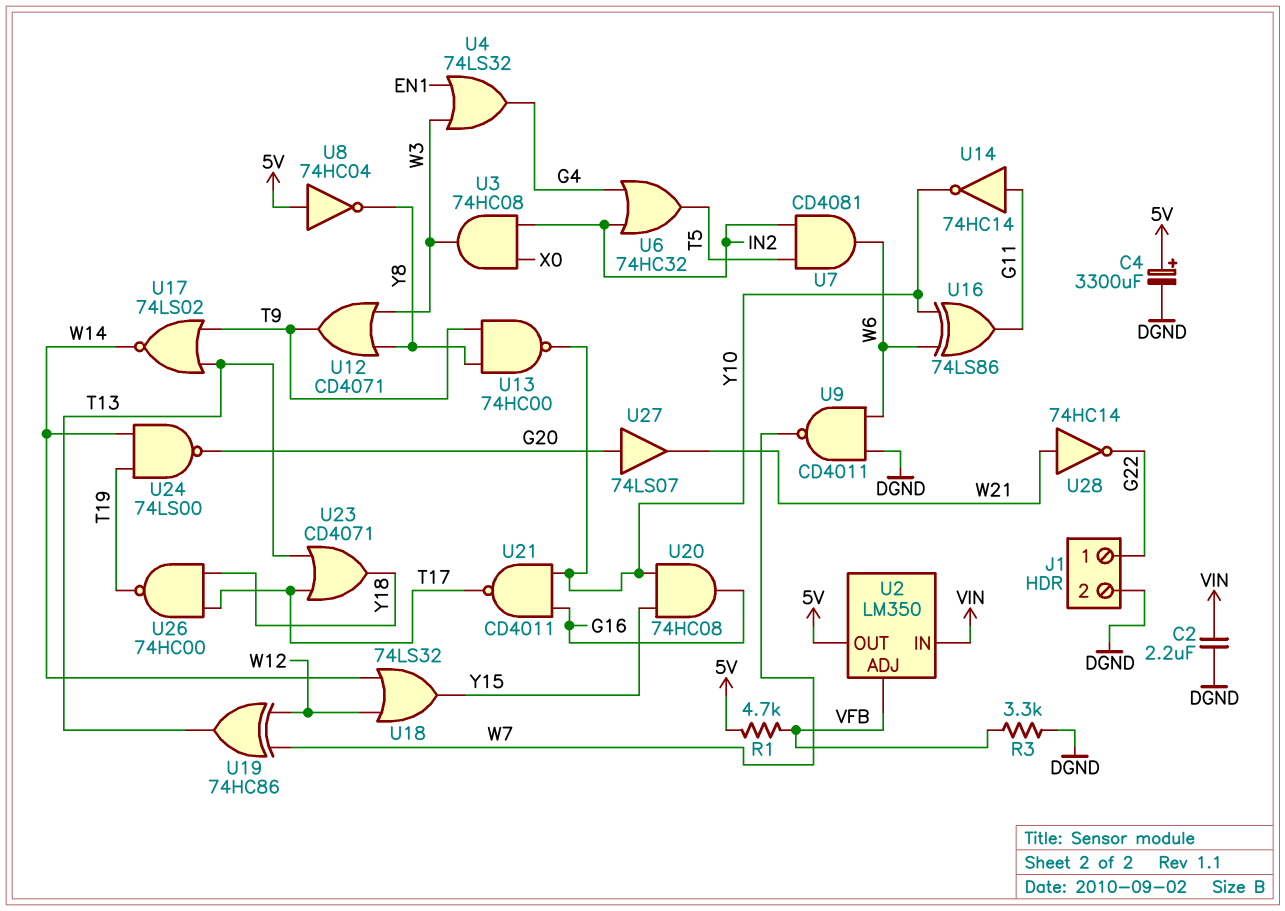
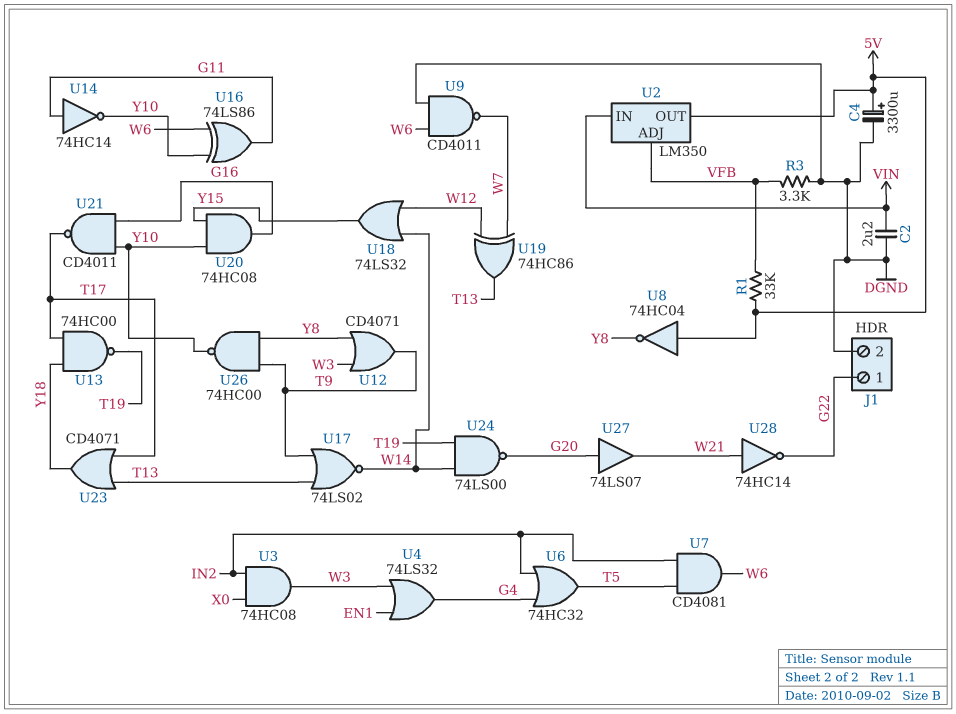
R1: 4.7k (5V, VFB) -> 33k (5V, VFB)
U13: NAND 74HC00 (in T9, in Y8, out Y10) -> NAND 74HC00 (in T17, in Y18, out T19)
U26: NAND 74HC00 (in T17, in Y18, out T19) -> NAND 74HC00 (in T9, in Y8, out Y10)

